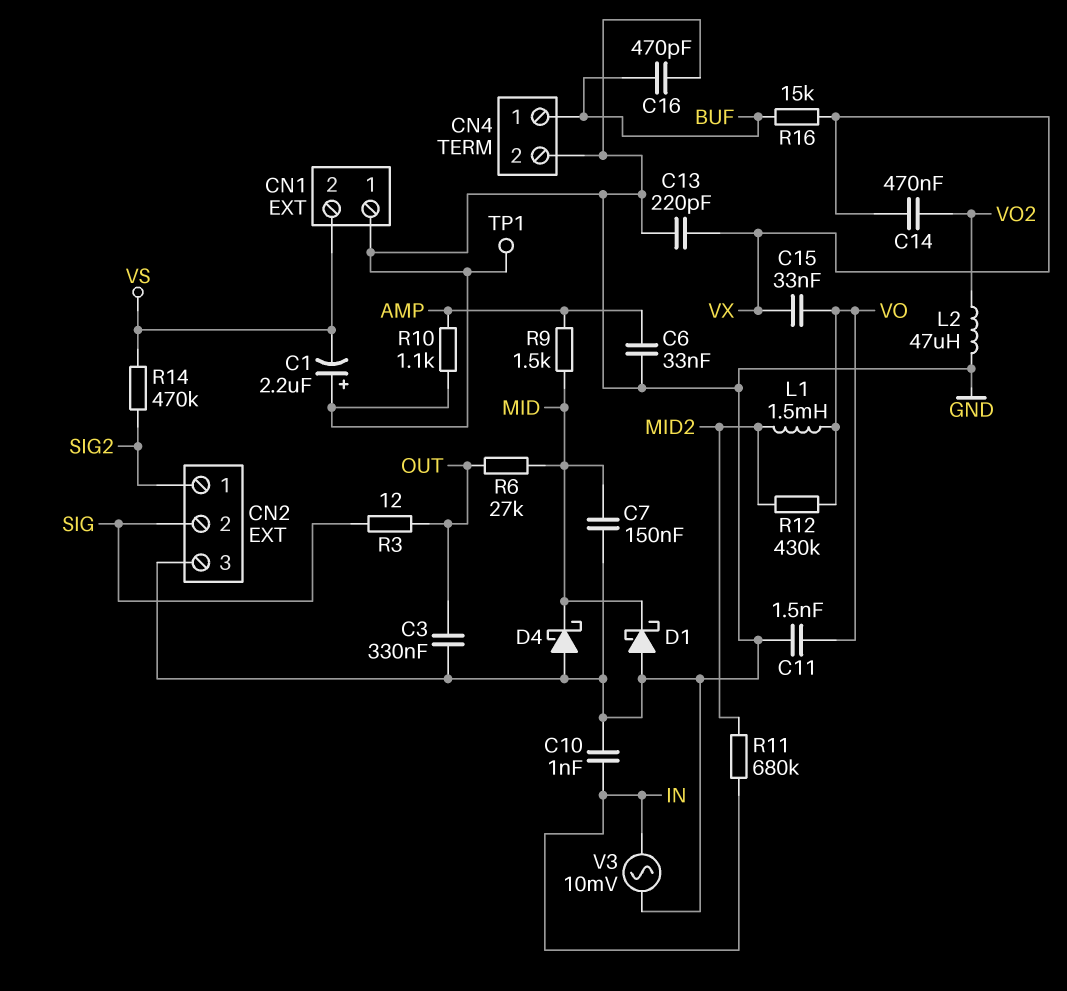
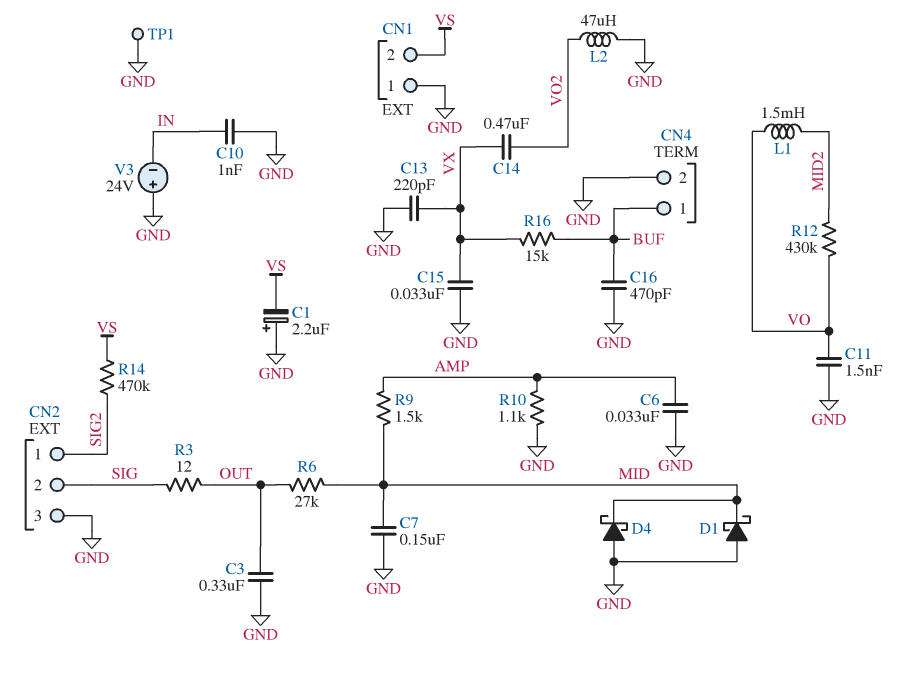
C15: 33nF (VO, VX) -> 33nF (GND, VX)
R11: 680k (IN, MID2) -> none
V3: AC 10mV (GND, IN) -> 24V (plus GND, minus IN)

